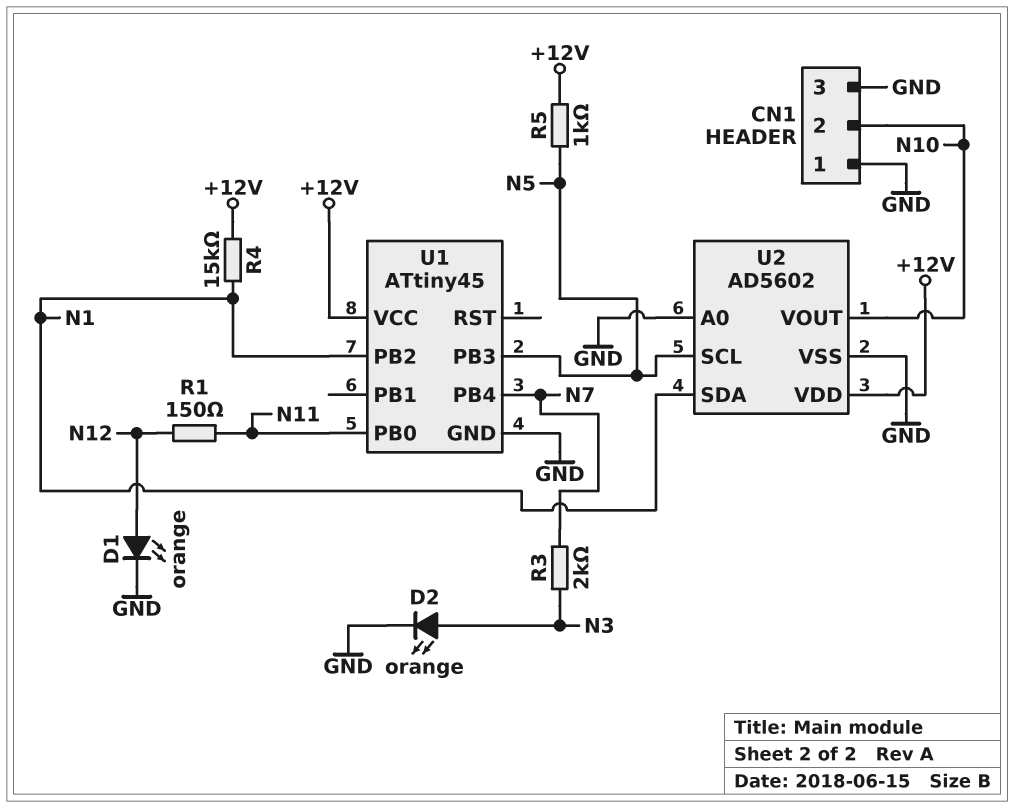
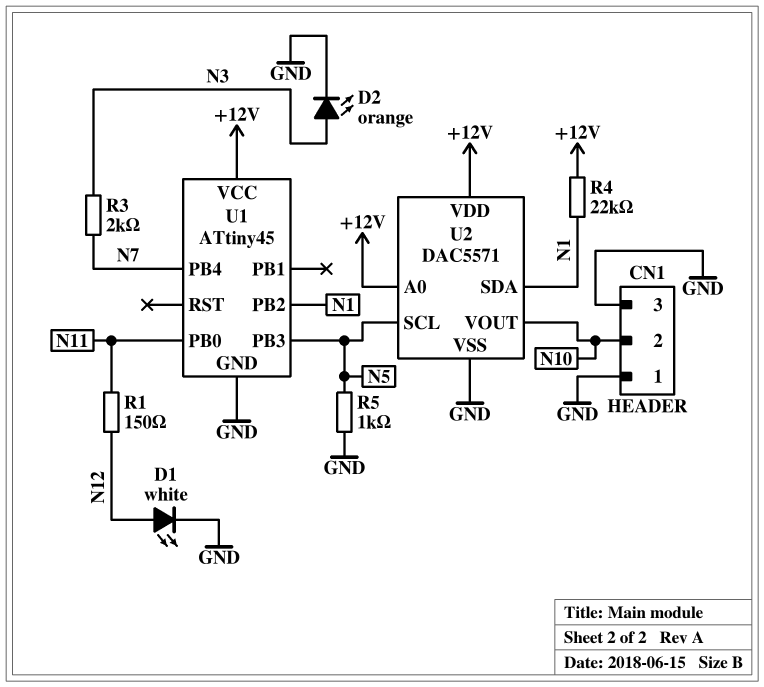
D1: LED orange (A N12, K GND) -> LED white (A N12, K GND)
R4: 15k (+12V, N1) -> 22k (+12V, N1)
R5: 1k (+12V, N5) -> 1k (GND, N5)
U2: AD5602 -> DAC5571
U2 pin A0: GND -> +12V

